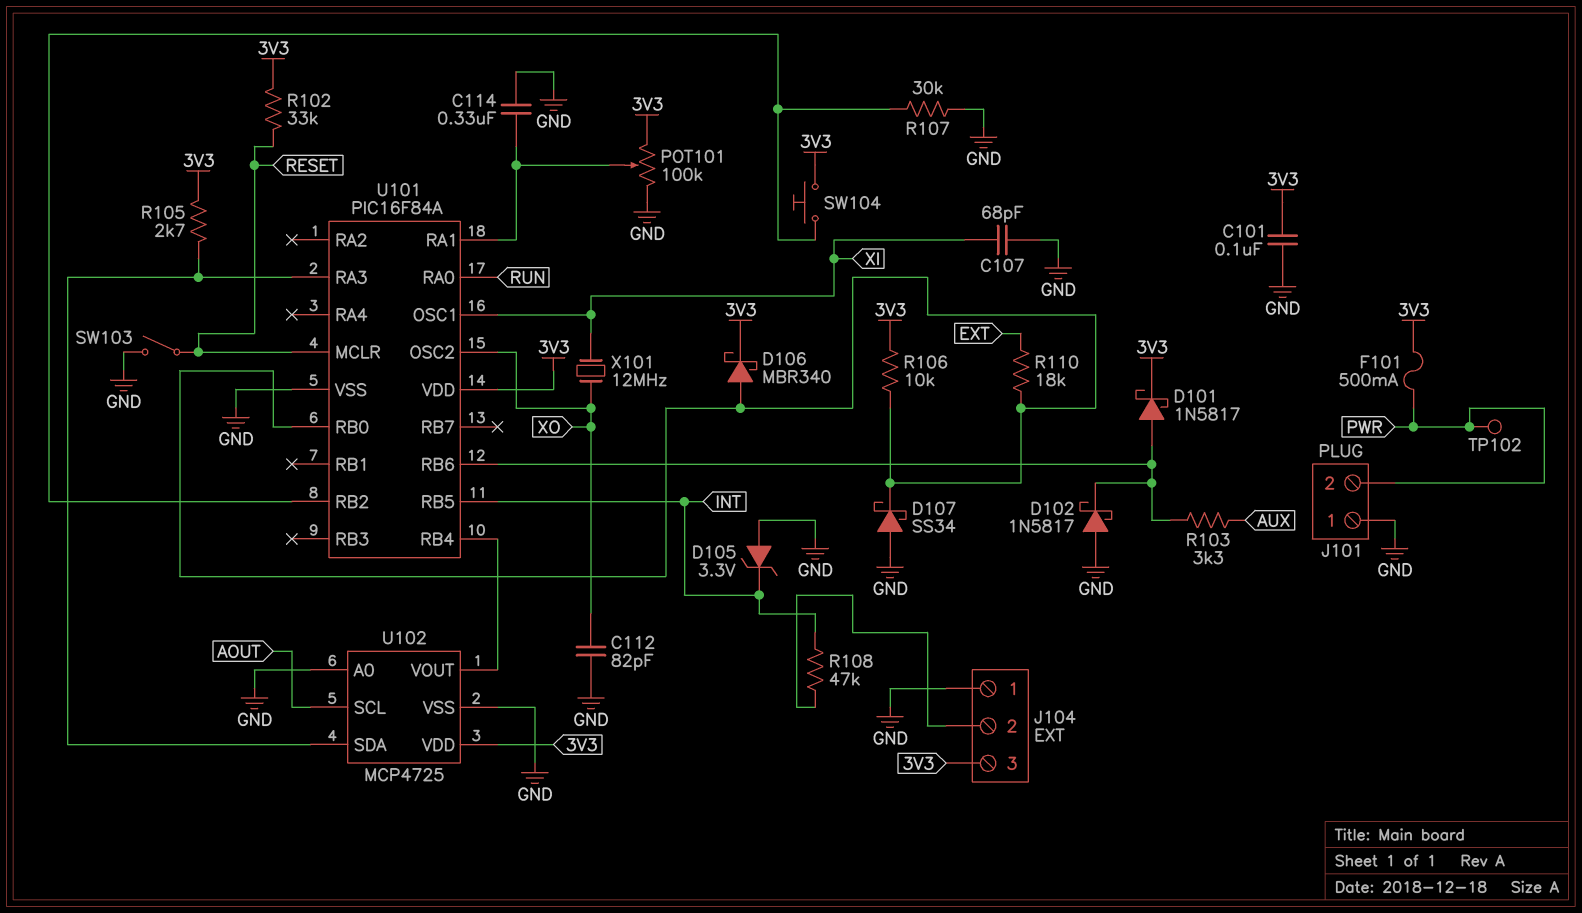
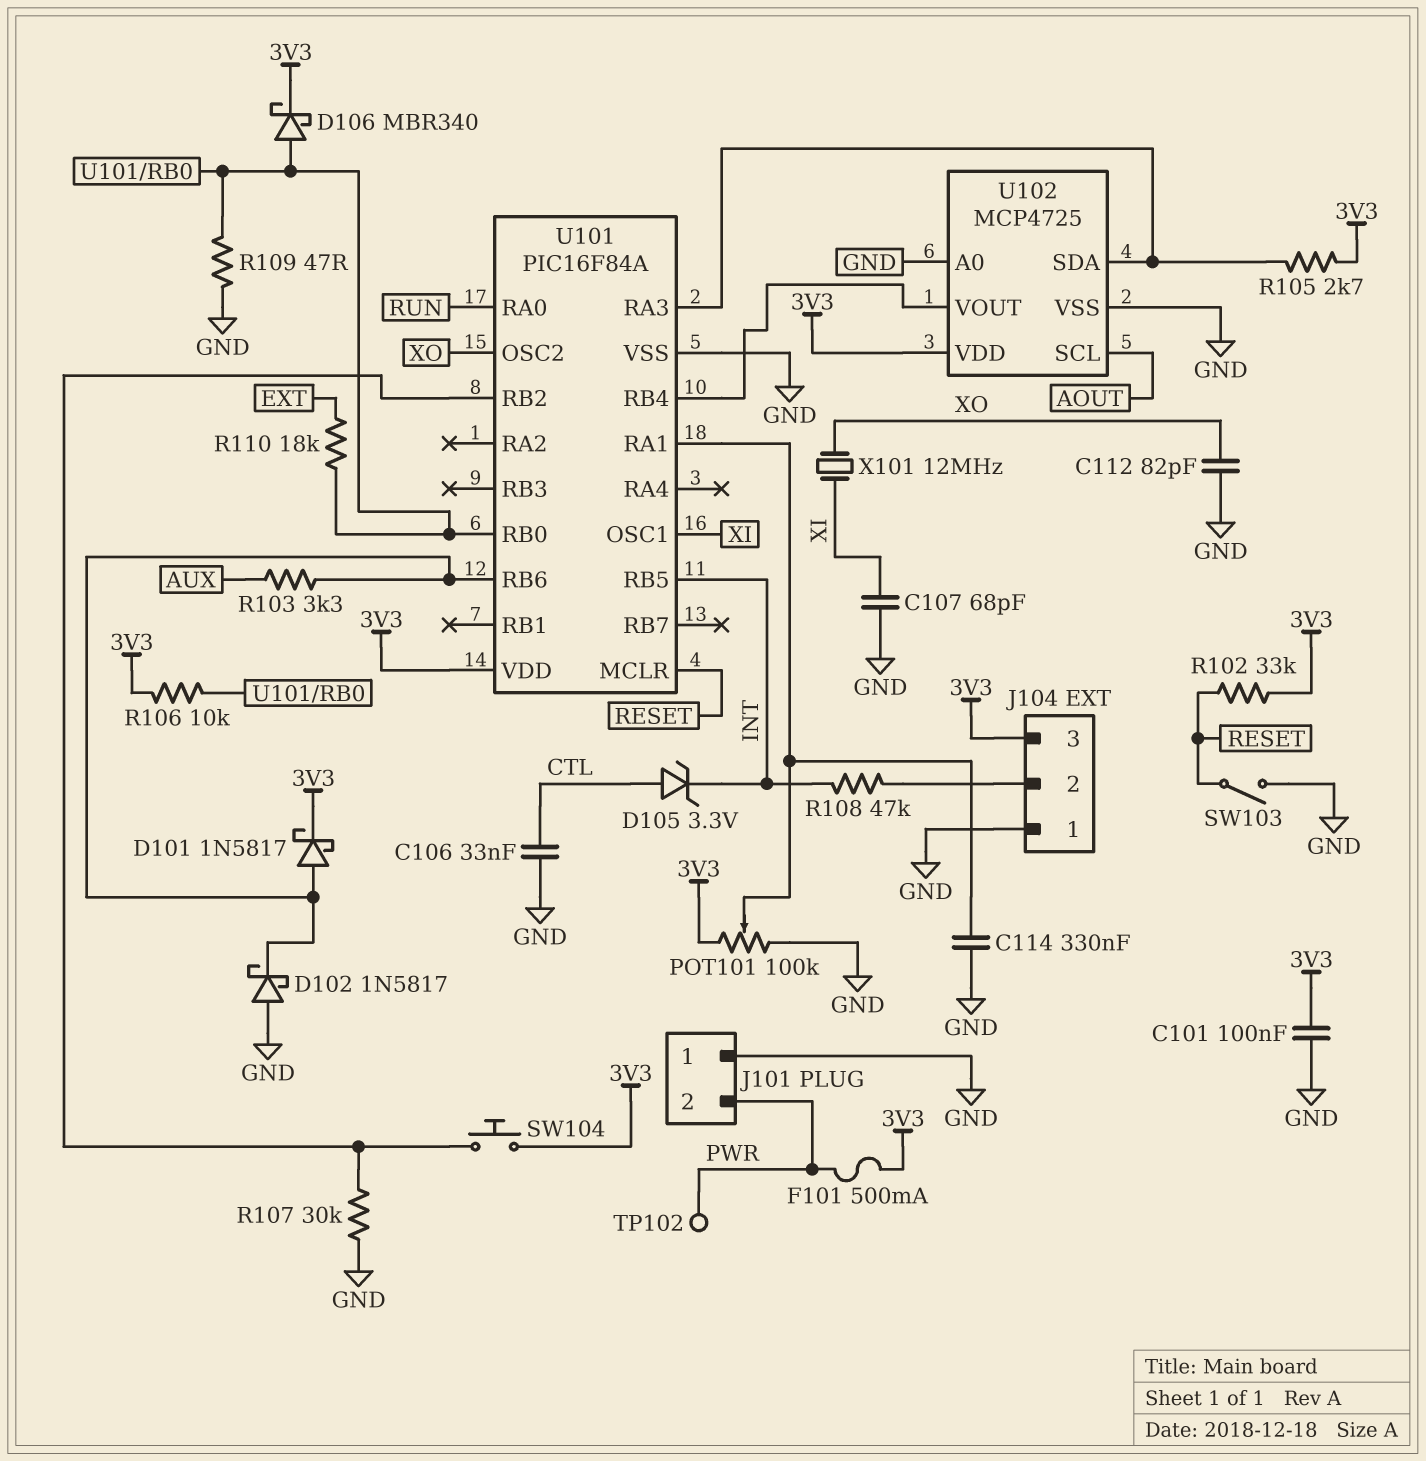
C106: none -> 33nF (CTL, GND)
D105: zener 3.3V (A GND, K INT) -> zener 3.3V (A CTL, K INT)
D107: schottky SS34 (A GND, K U101/RB0) -> none
R109: none -> 47 (GND, U101/RB0)

